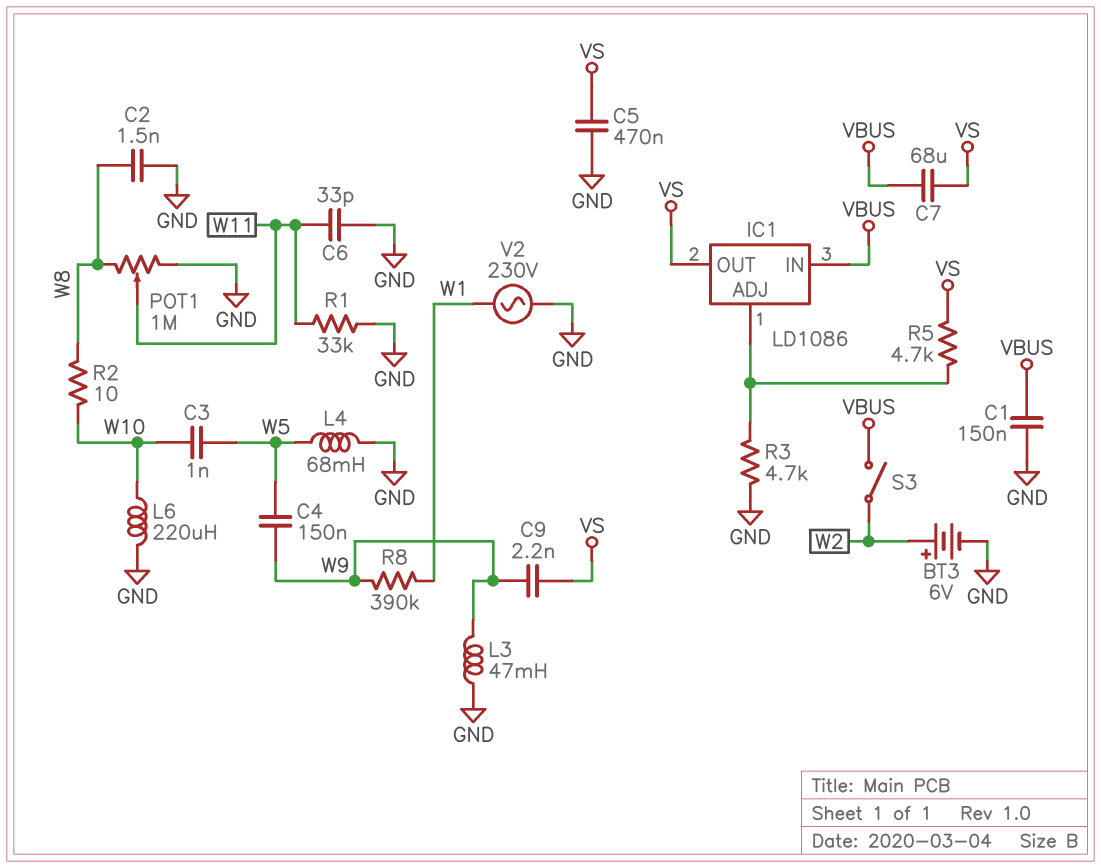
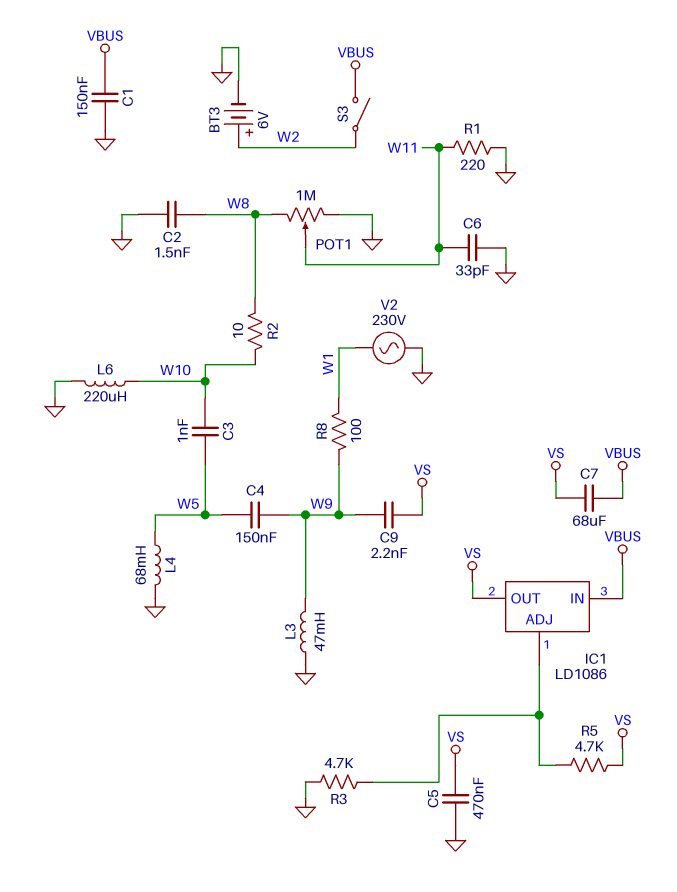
R1: 33k (GND, W11) -> 220 (GND, W11)
R8: 390k (W1, W9) -> 100 (W1, W9)

